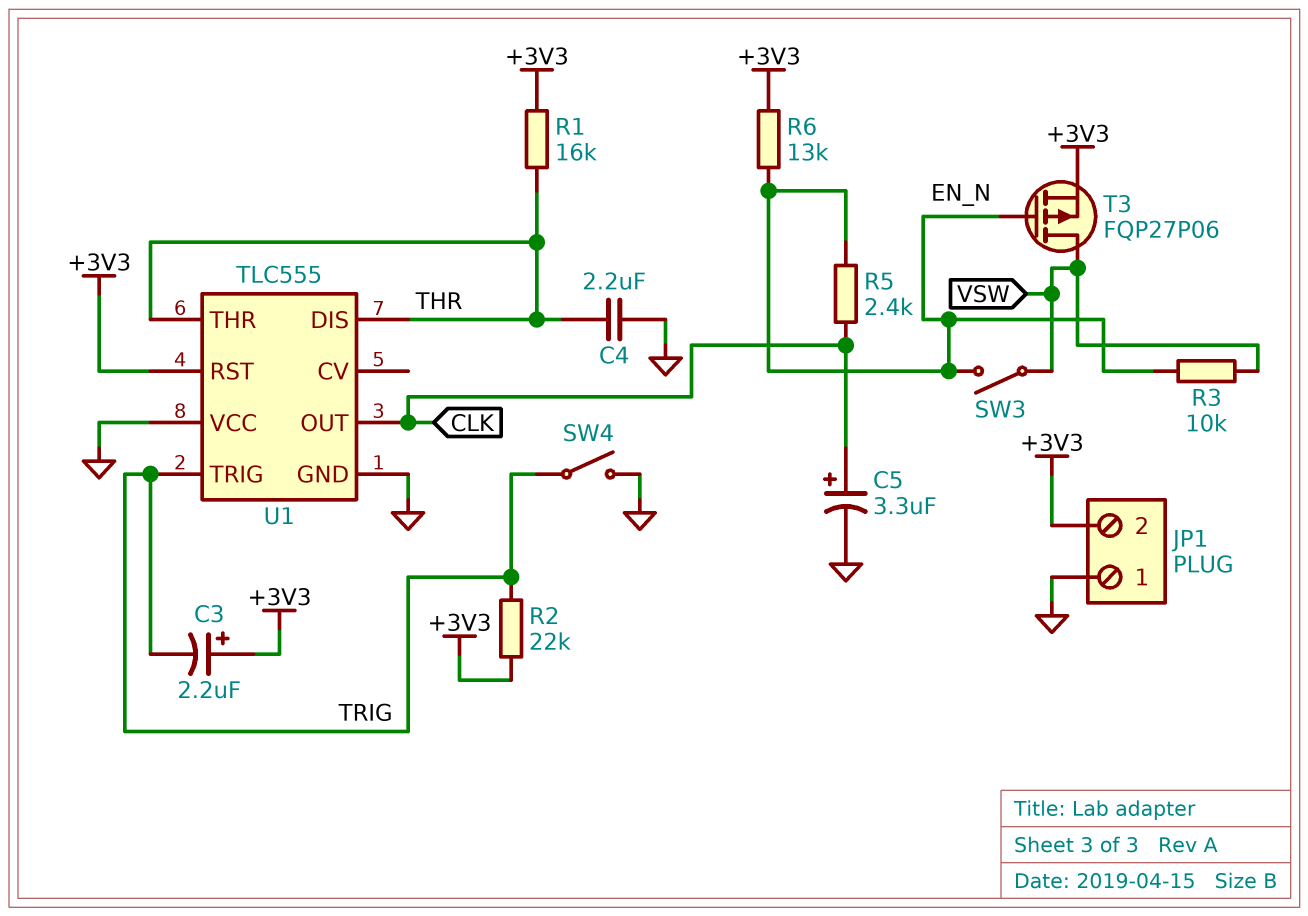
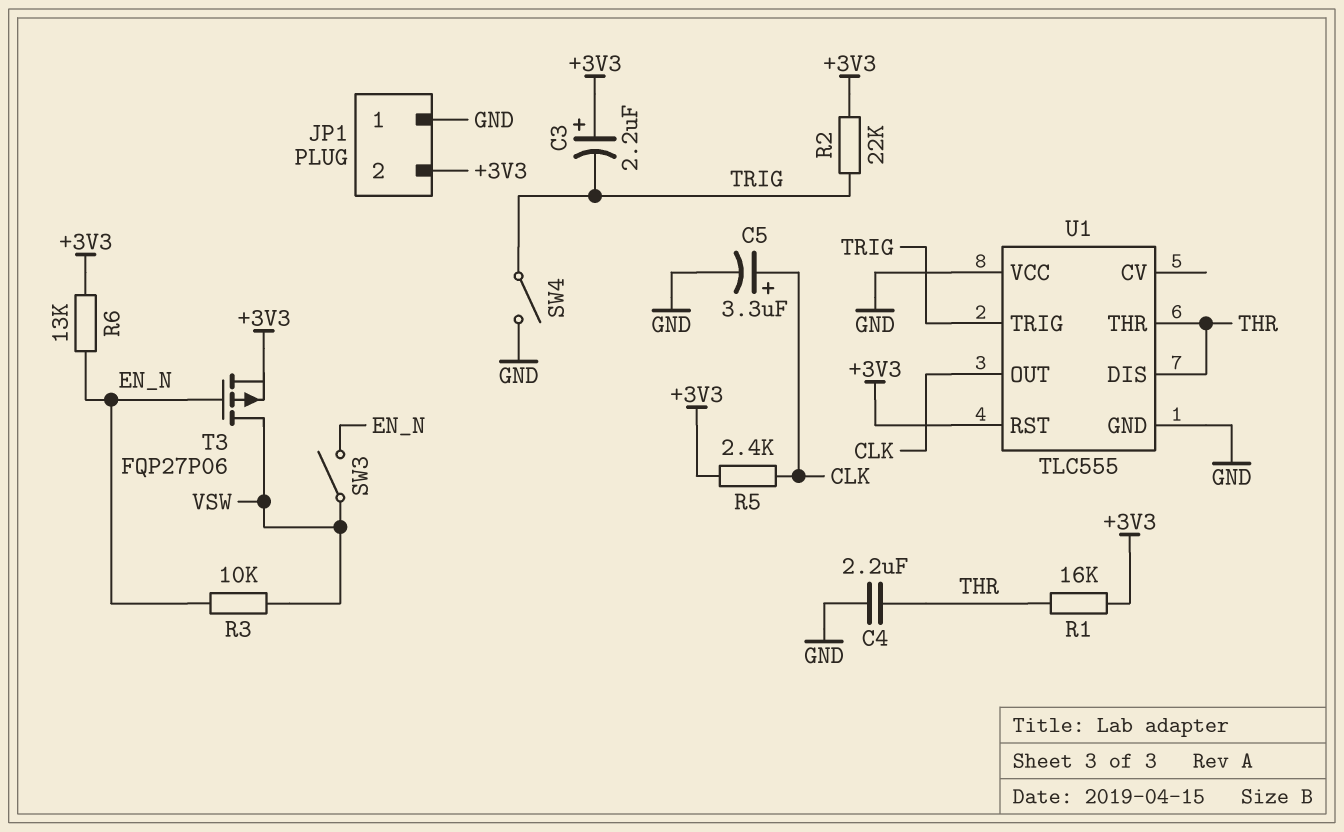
R5: 2.4k (CLK, EN_N) -> 2.4k (+3V3, CLK)

